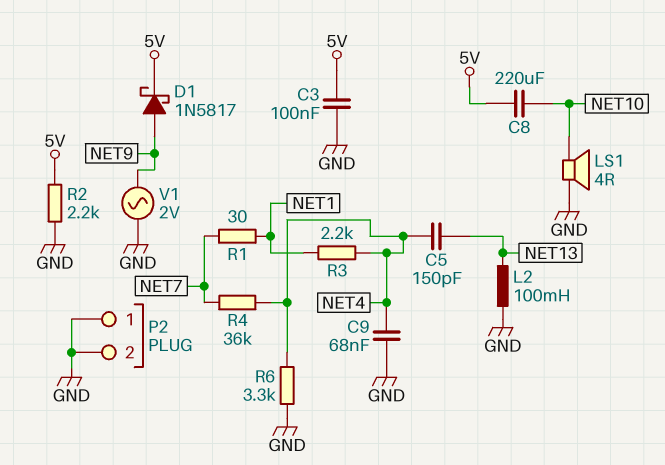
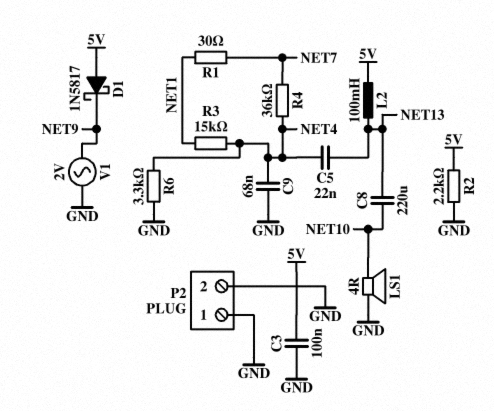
C5: 150pF (NET4, NET13) -> 22nF (NET4, NET13)
C8: 220uF (5V, NET10) -> 220uF (NET10, NET13)
D1: schottky 1N5817 (A NET9, K 5V) -> schottky 1N5817 (A 5V, K NET9)
L2: 100mH (GND, NET13) -> 100mH (5V, NET13)
R3: 2.2k (NET1, NET4) -> 15k (NET1, NET4)

